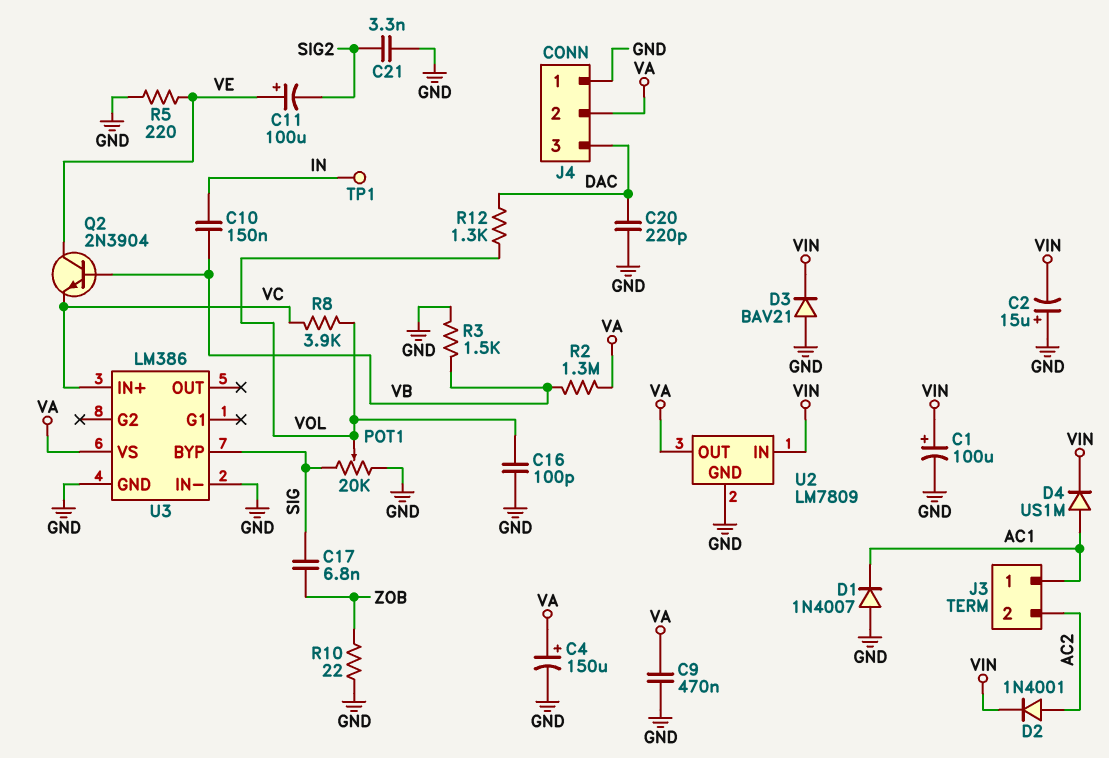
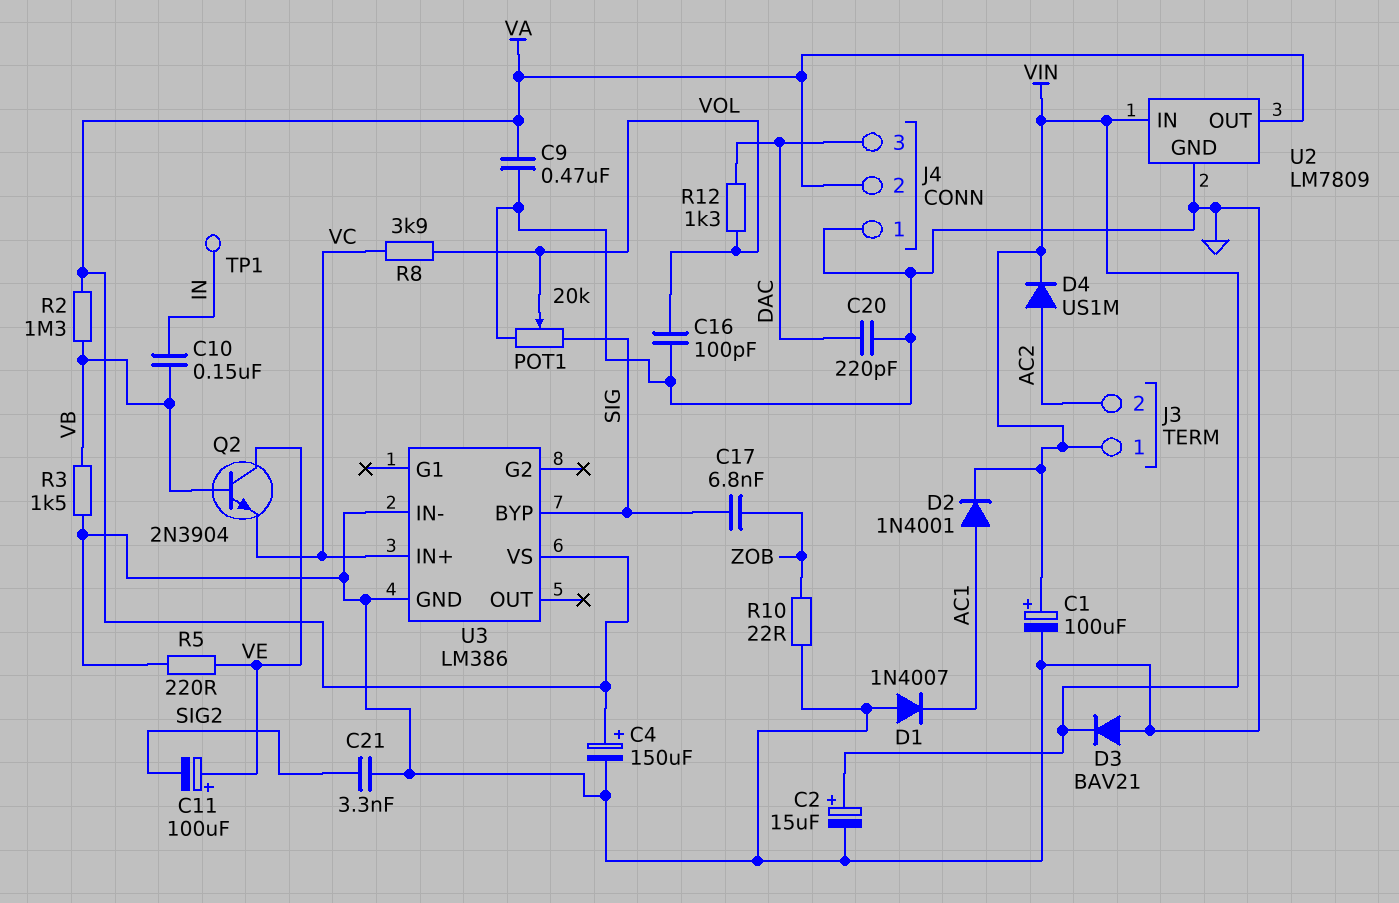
C2: 15uF (plus GND, minus VIN) -> 15uF (plus VIN, minus GND)
D2: diode 1N4001 (A AC2, K VIN) -> diode 1N4001 (A AC1, K VIN)
D4: diode US1M (A AC1, K VIN) -> diode US1M (A AC2, K VIN)
J3 pin 1: AC1 -> VIN

